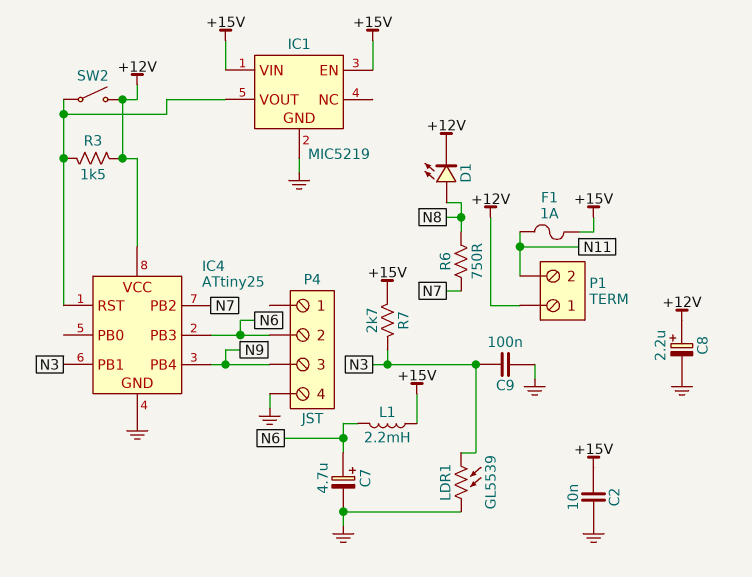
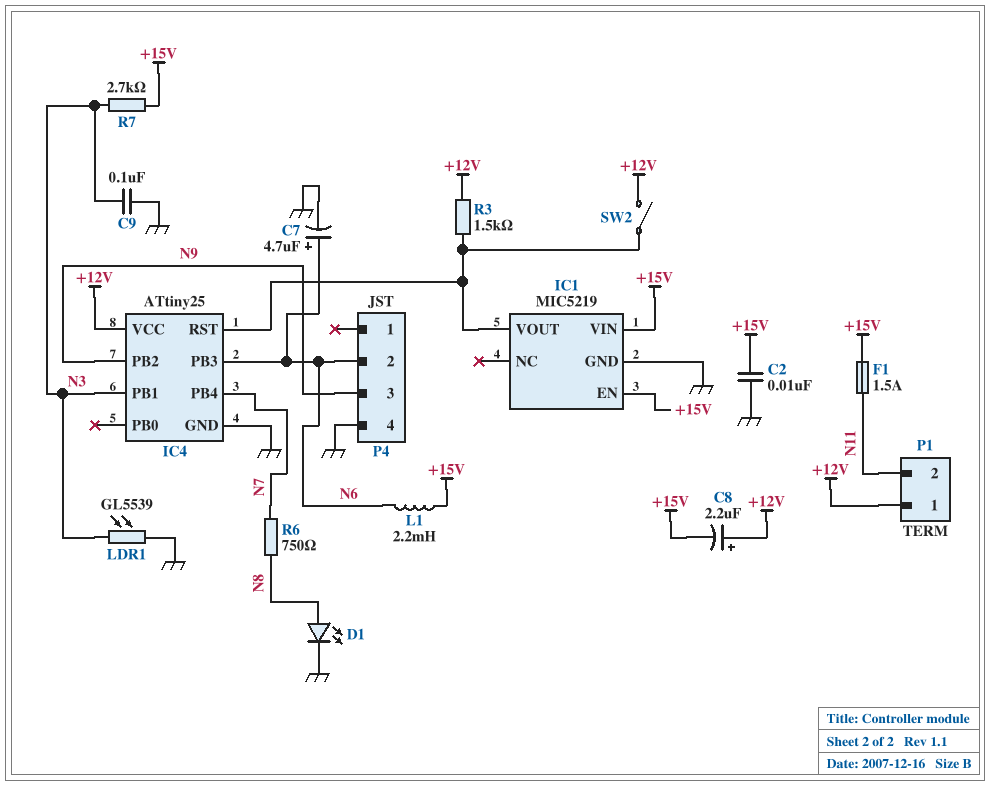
C8: 2.2uF (plus +12V, minus GND) -> 2.2uF (plus +12V, minus +15V)
D1: LED (A N8, K +12V) -> LED (A N8, K GND)
F1: 1A (+15V, N11) -> 1.5A (+15V, N11)
IC4 pin PB2: N7 -> N9
IC4 pin PB4: N9 -> N7

